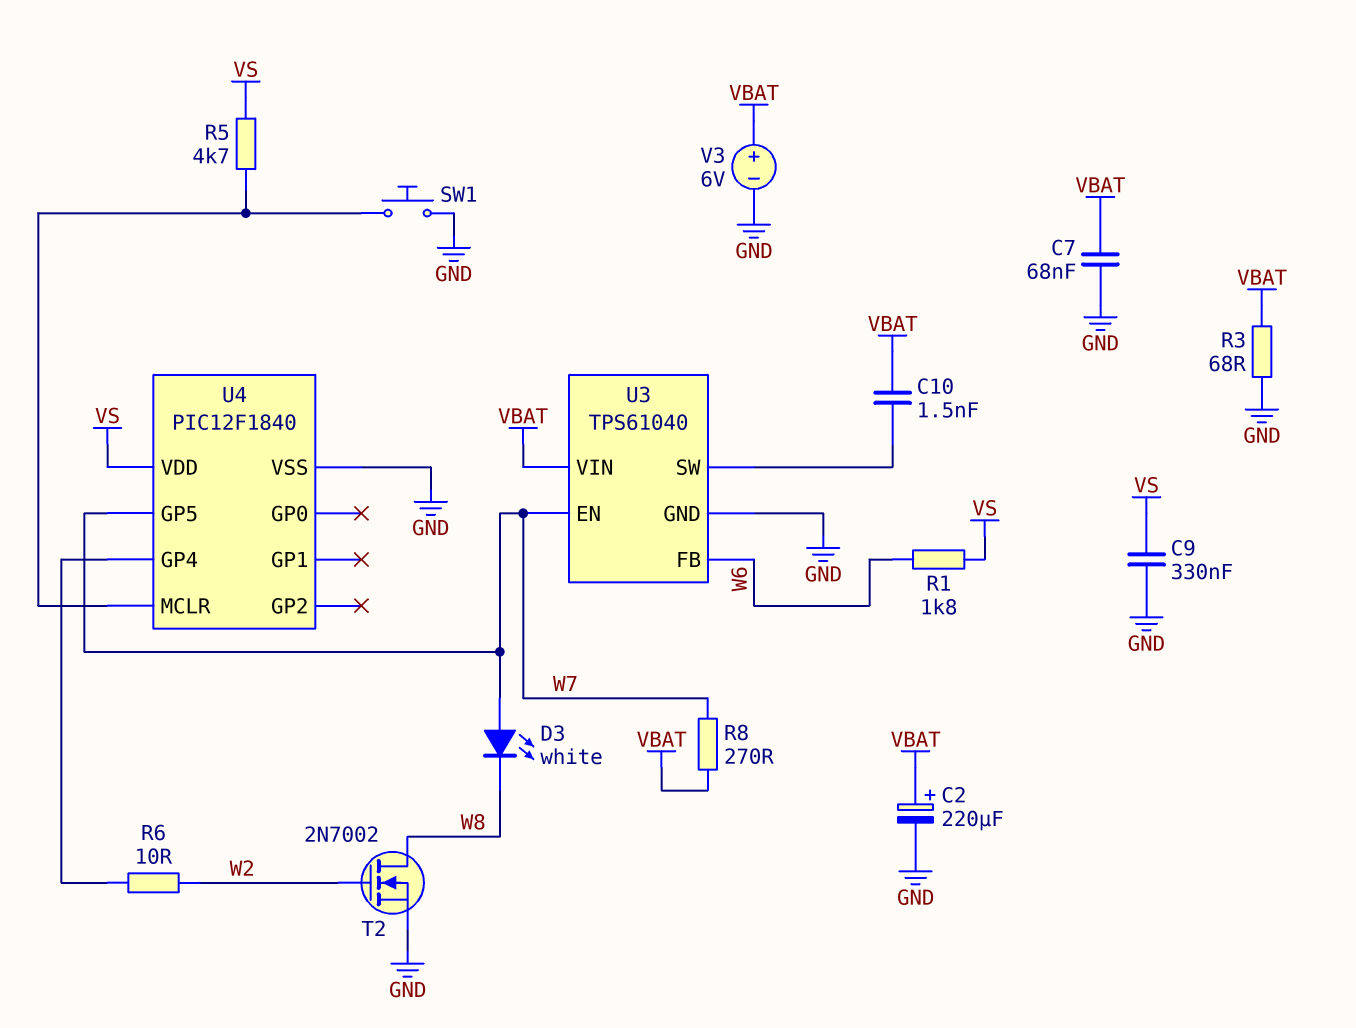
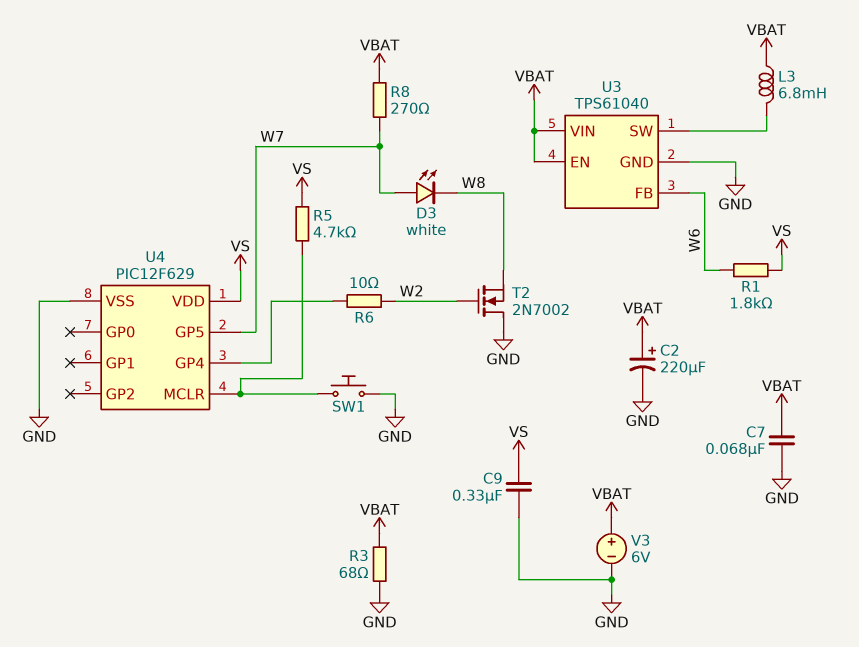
C10: 1.5nF (U3/SW, VBAT) -> none
L3: none -> 6.8mH (U3/SW, VBAT)
T2: NMOS 2N7002 (G W2, D W8, S GND) -> NMOS 2N7002 (G W2, D GND, S W8)
U3 pin EN: W7 -> VBAT
U4: PIC12F1840 -> PIC12F629

